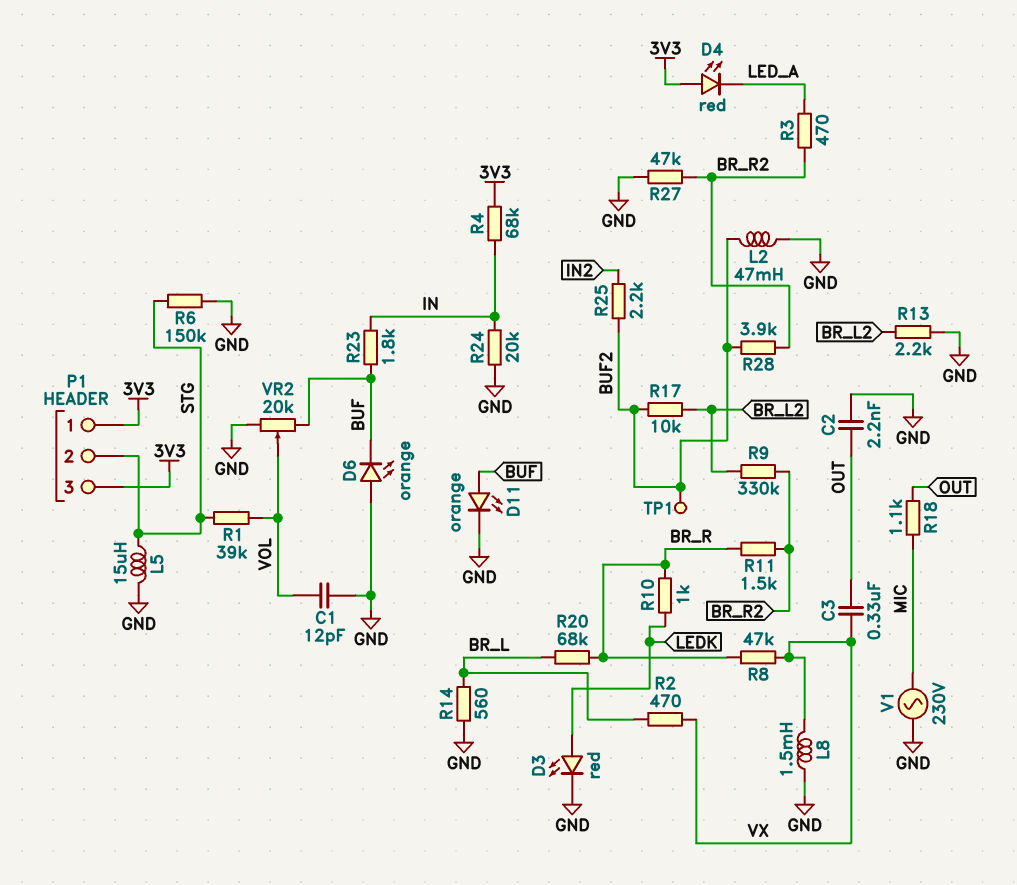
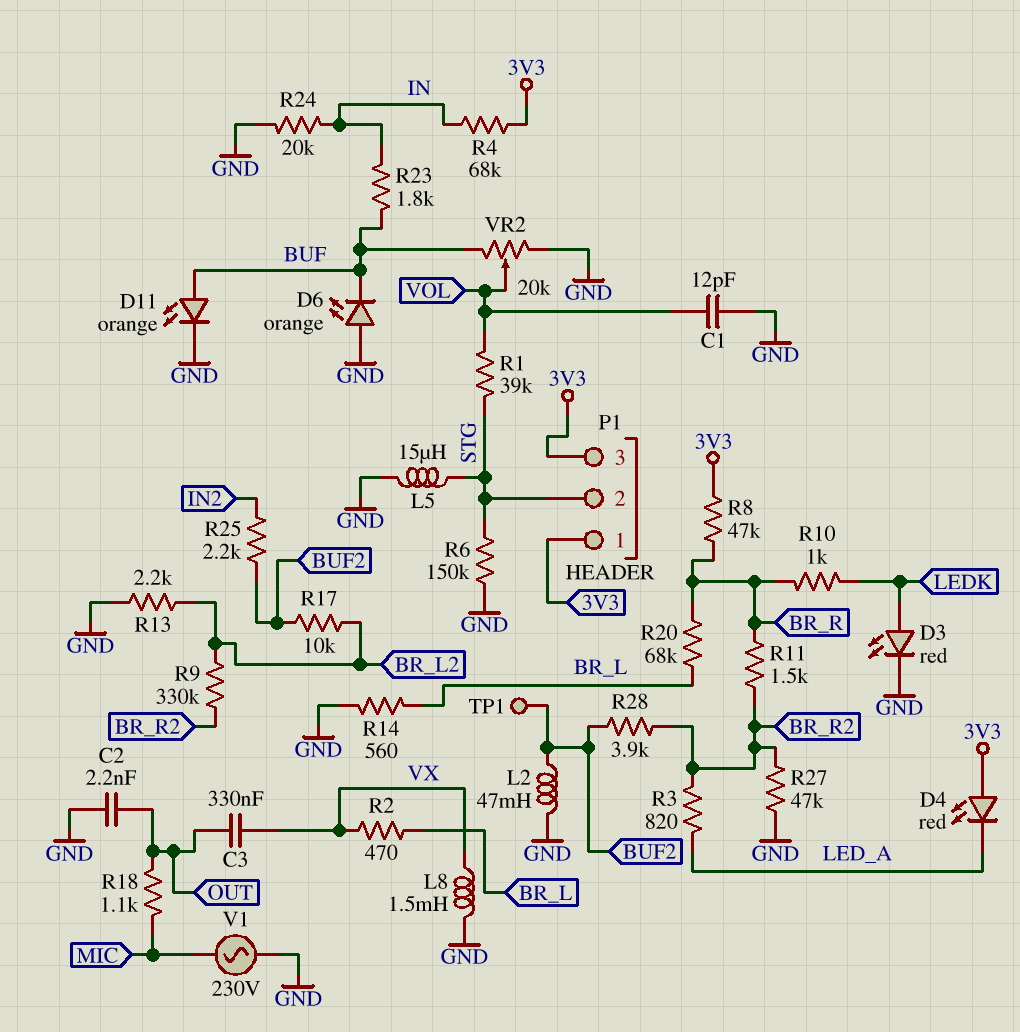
R3: 470 (BR_R2, LED_A) -> 820 (BR_R2, LED_A)
R8: 47k (BR_R, VX) -> 47k (3V3, BR_R)

